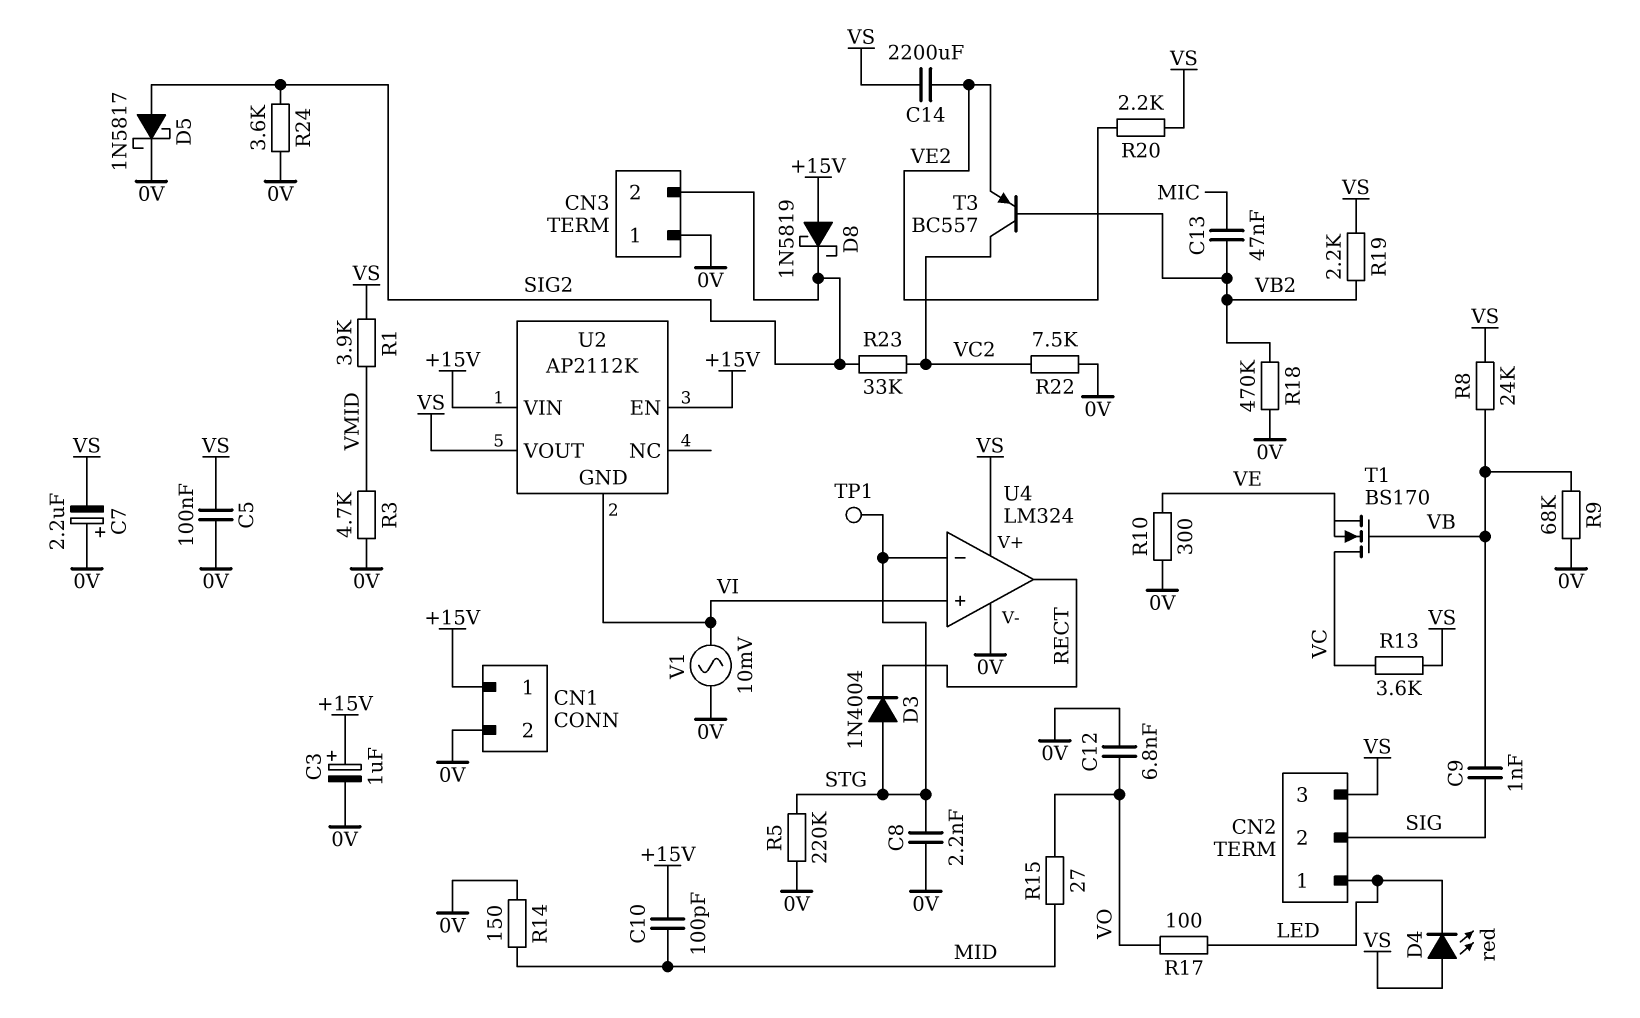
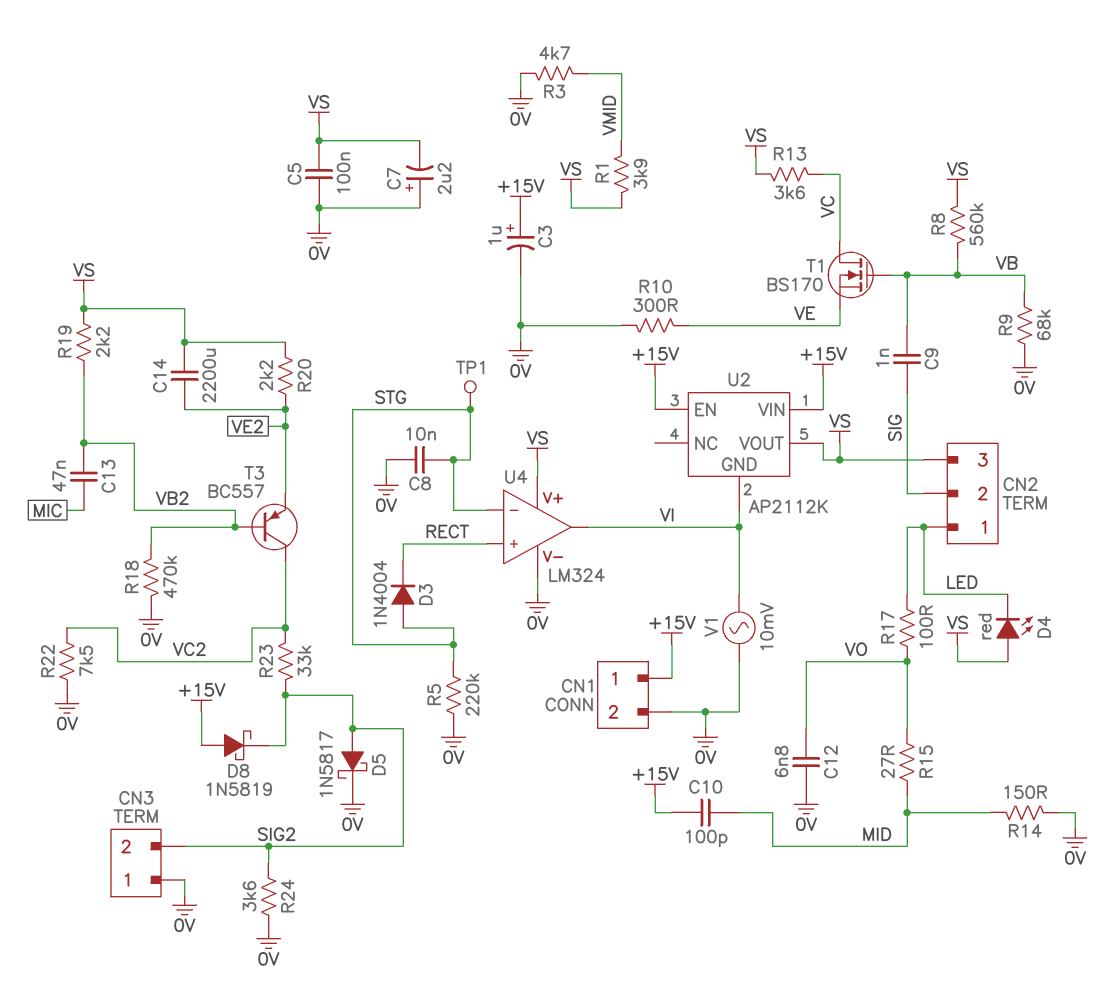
C8: 2.2nF (0V, STG) -> 10nF (0V, STG)
R8: 24k (VB, VS) -> 560k (VB, VS)
U4 pin in+: VI -> RECT
U4 pin out: RECT -> VI

